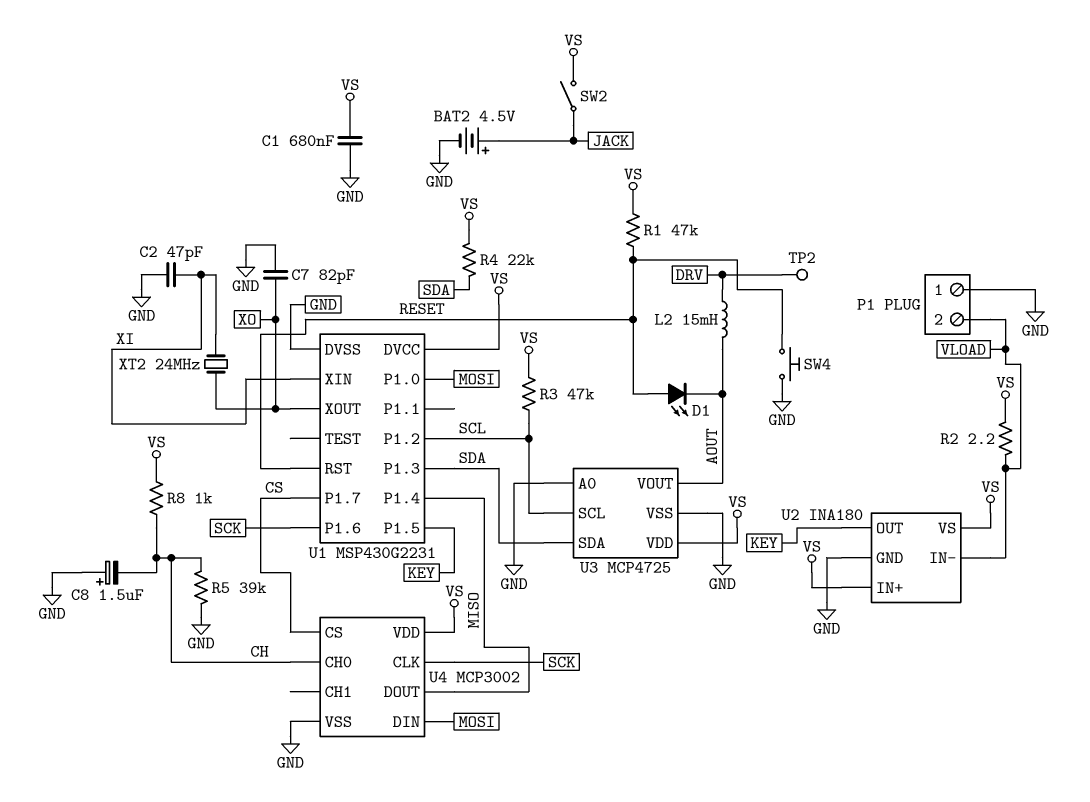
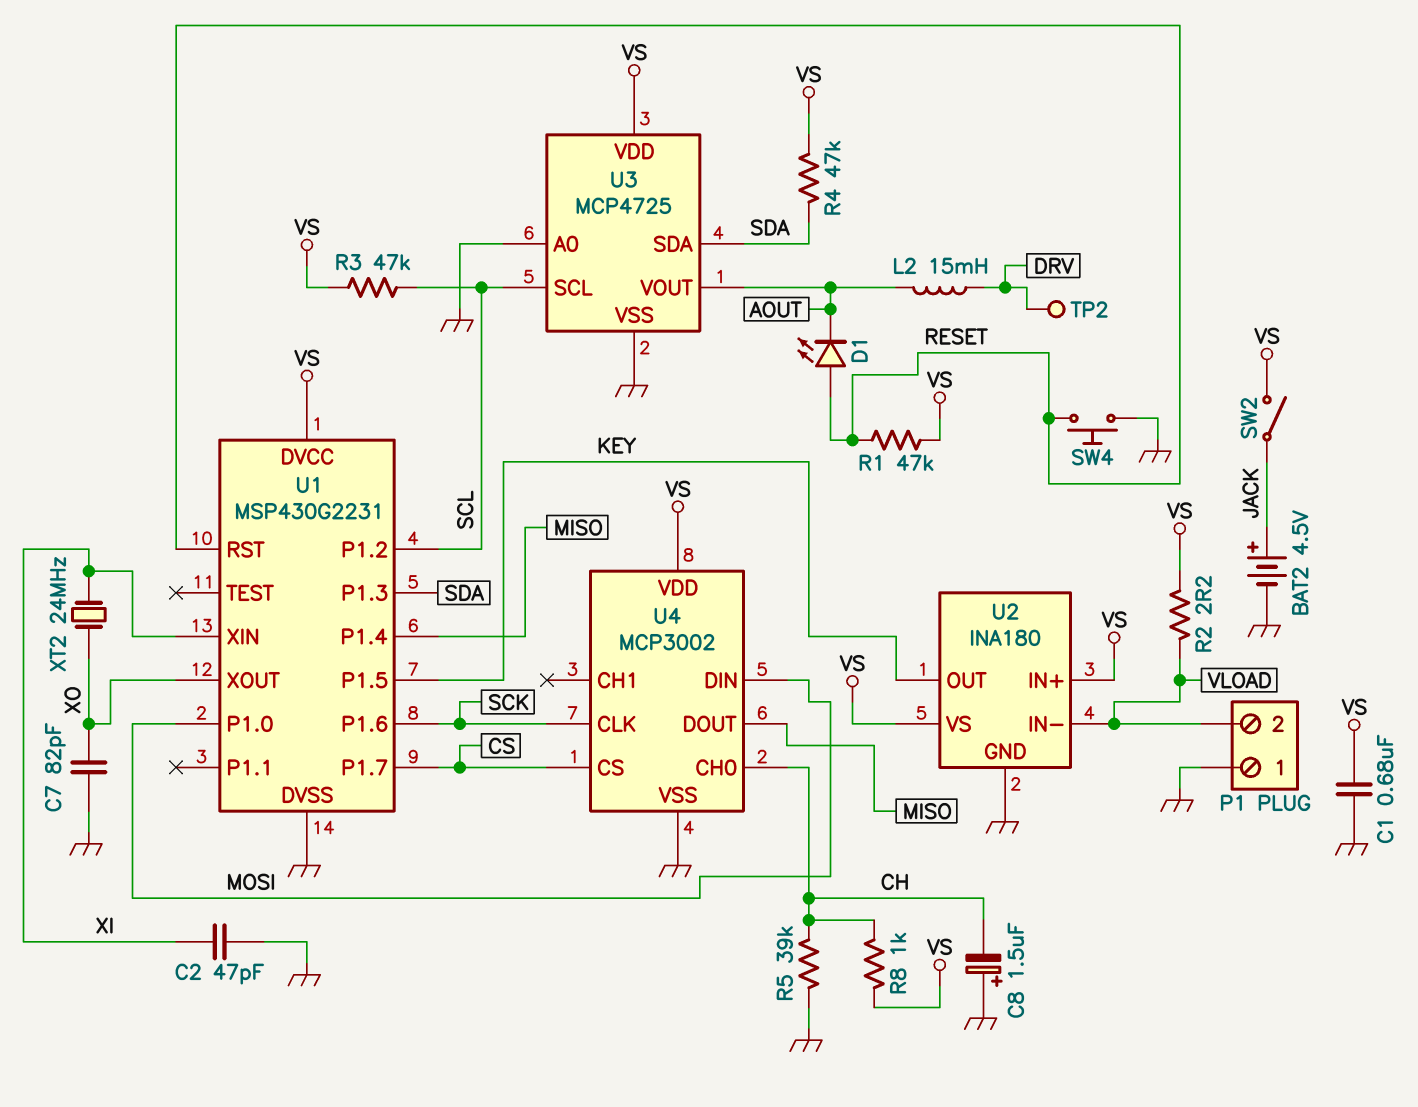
R4: 22k (SDA, VS) -> 47k (SDA, VS)

